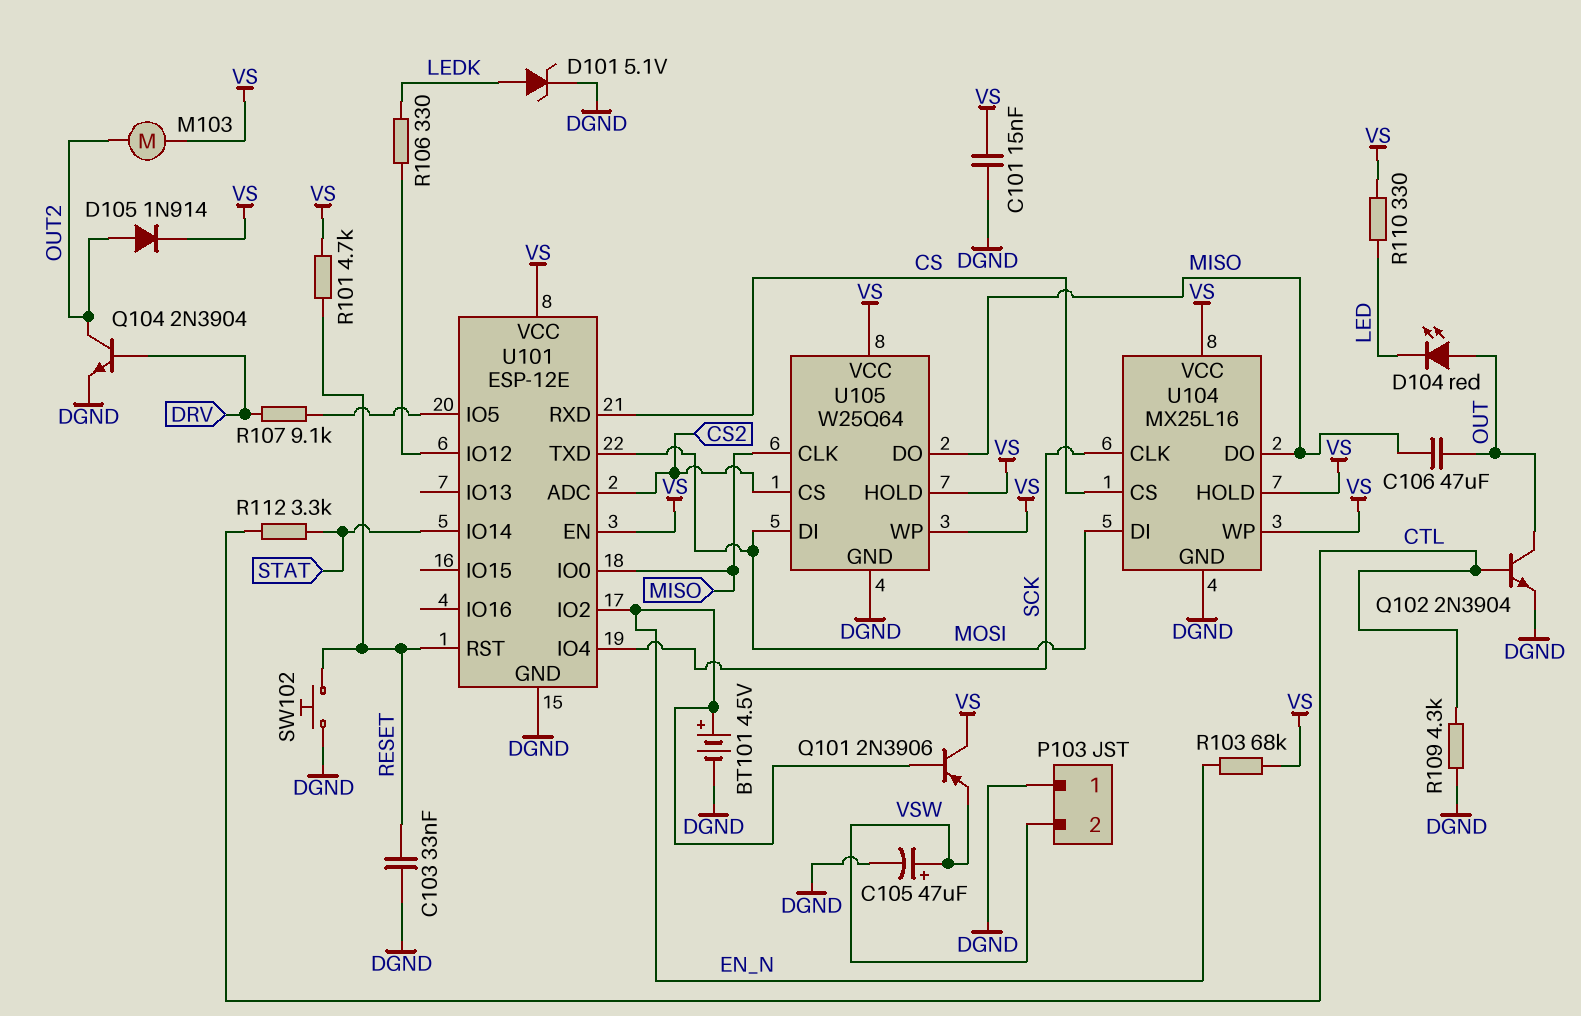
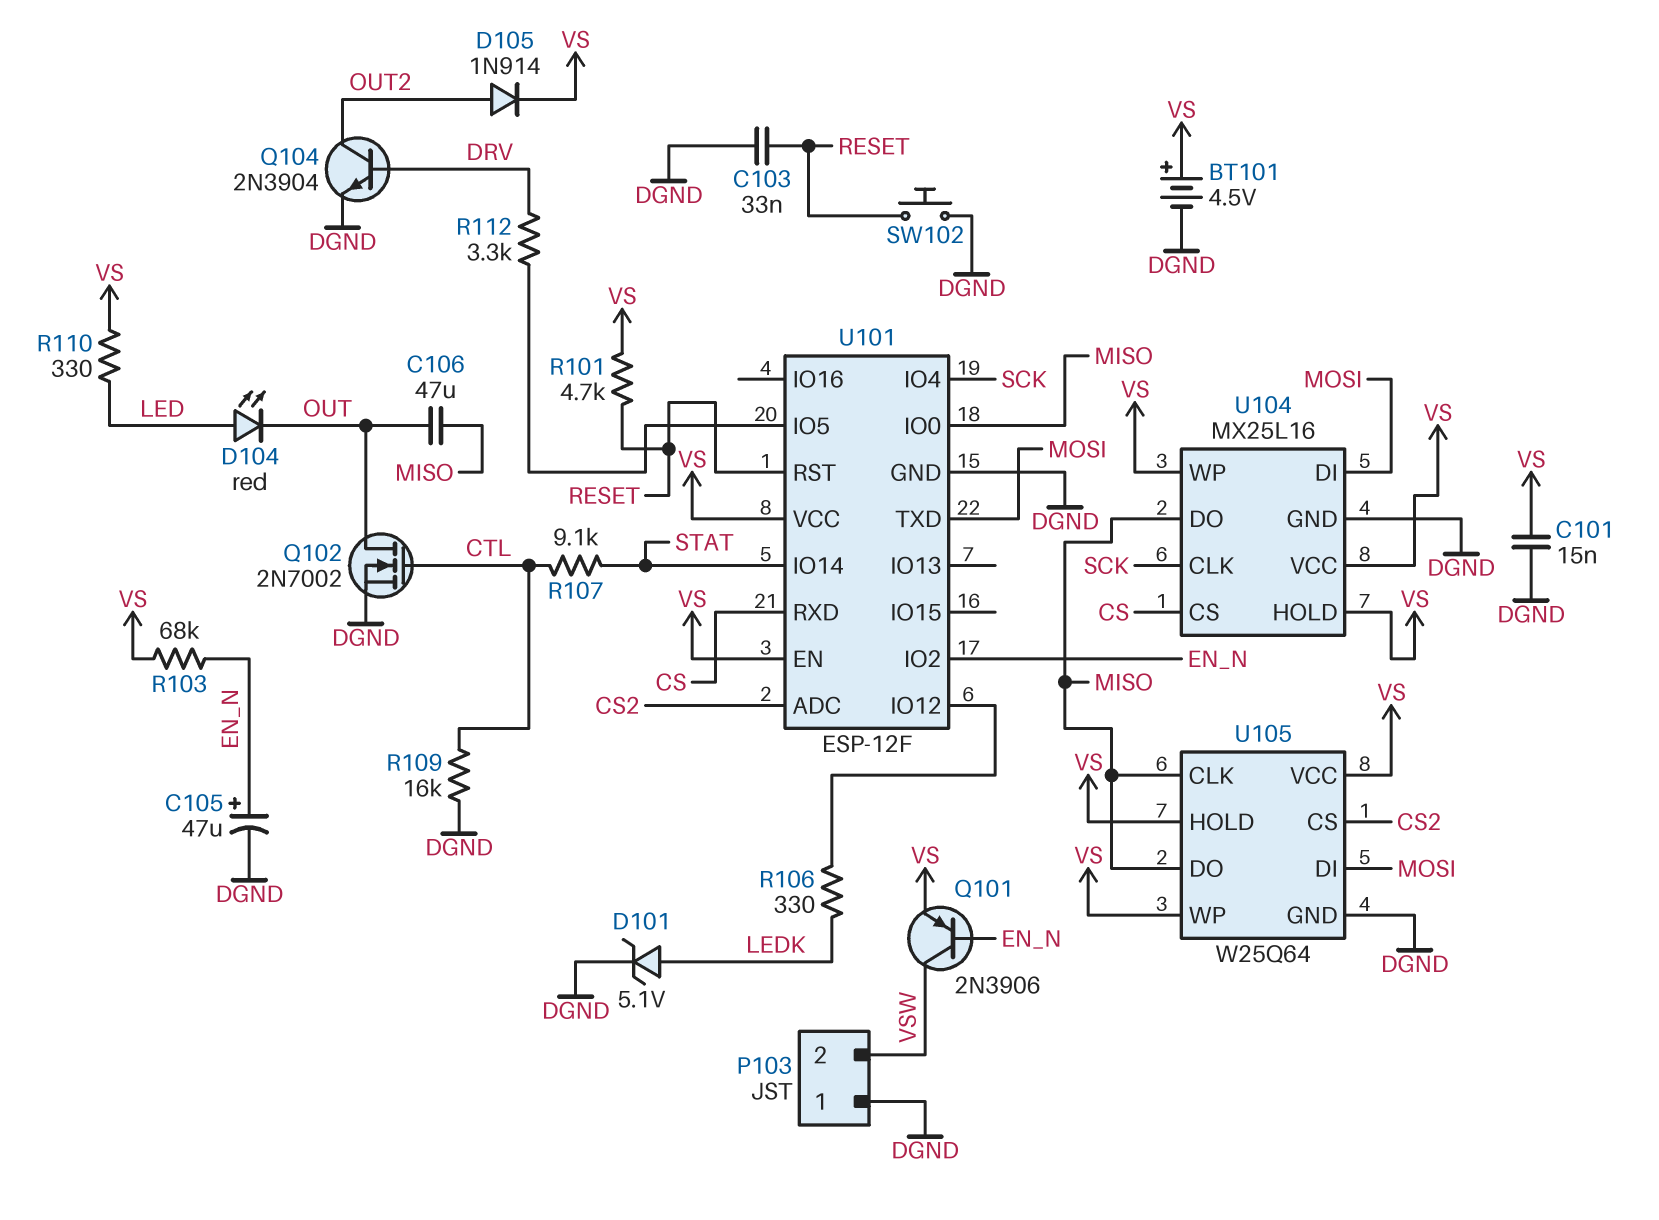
BT101: 4.5V (plus EN_N, minus DGND) -> 4.5V (plus VS, minus DGND)
C105: 47uF (plus VSW, minus DGND) -> 47uF (plus EN_N, minus DGND)
D104: LED red (A OUT, K LED) -> LED red (A LED, K OUT)
M103: motor (OUT2, VS) -> none
Q101: PNP 2N3906 (B EN_N, C VS, E VSW) -> PNP 2N3906 (B EN_N, C VSW, E VS)
Q102: NPN 2N3904 (B CTL, C OUT, E DGND) -> NMOS 2N7002 (G CTL, D OUT, S DGND)
R107: 9.1k (DRV, U101/IO5) -> 9.1k (CTL, STAT)
R109: 4.3k (CTL, DGND) -> 16k (CTL, DGND)
R112: 3.3k (CTL, STAT) -> 3.3k (DRV, U101/IO5)
U101: ESP-12E -> ESP-12F

